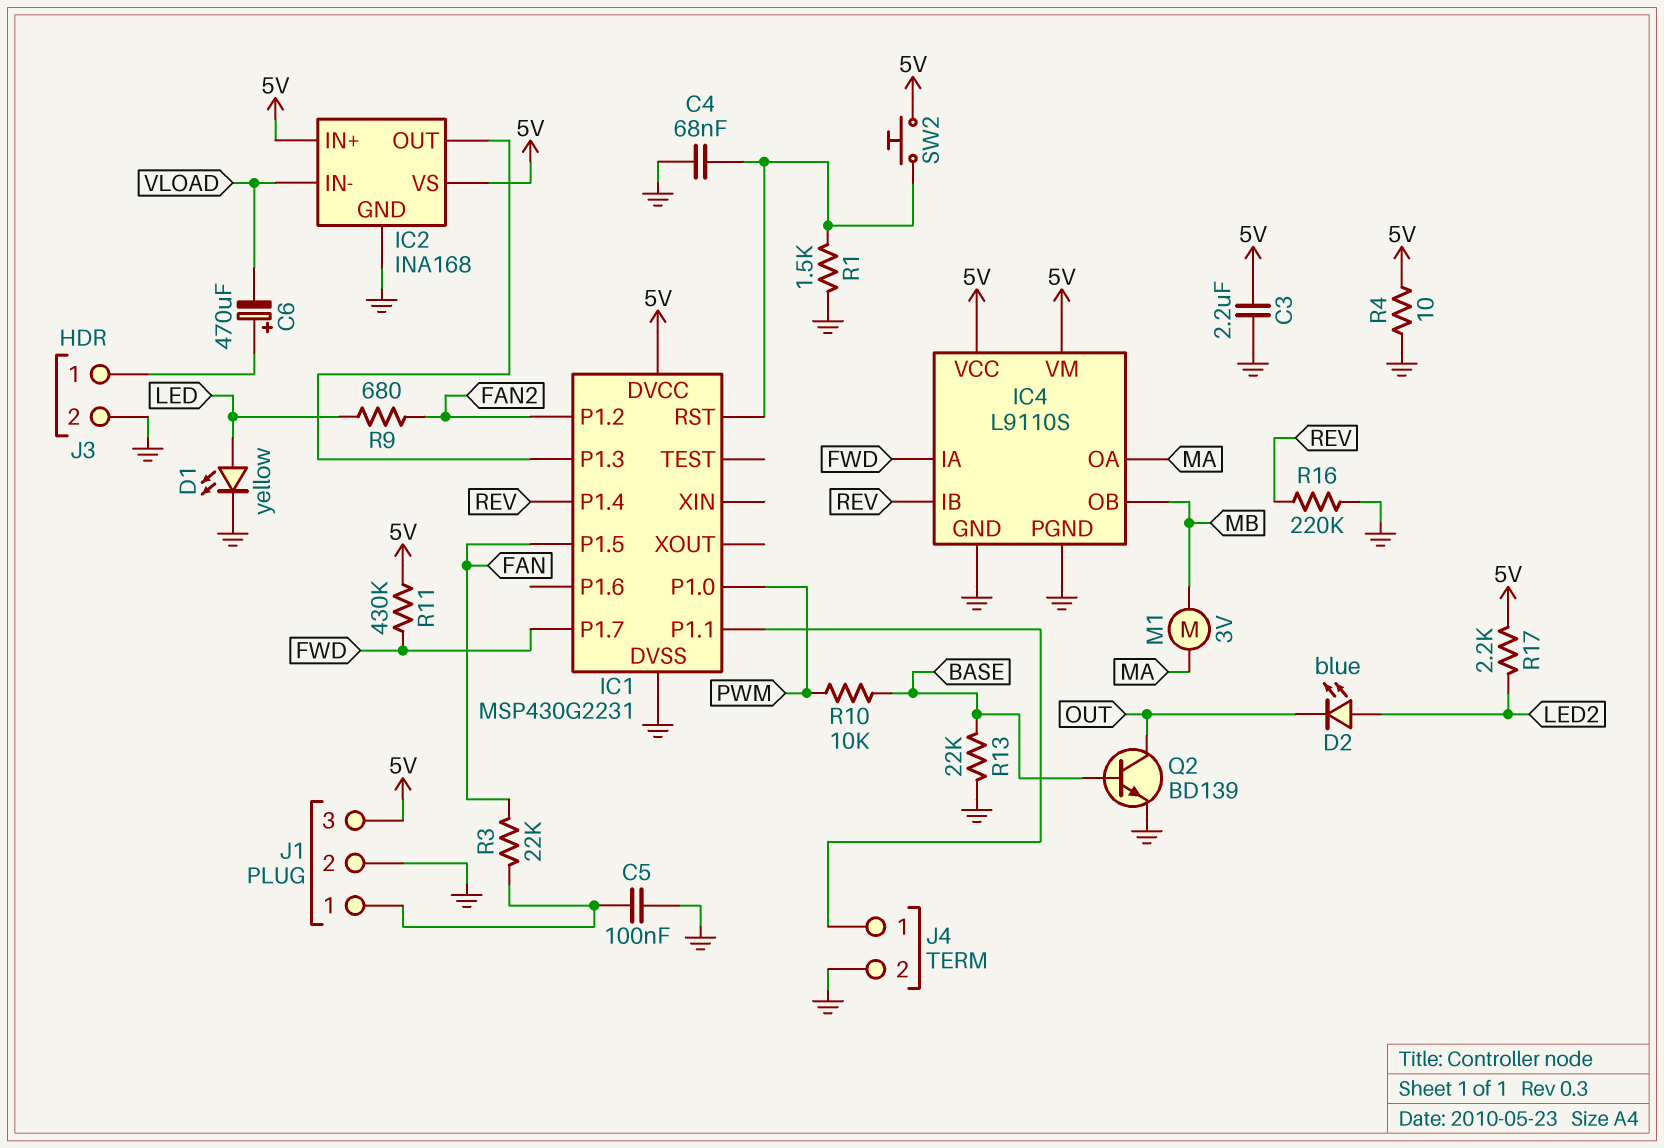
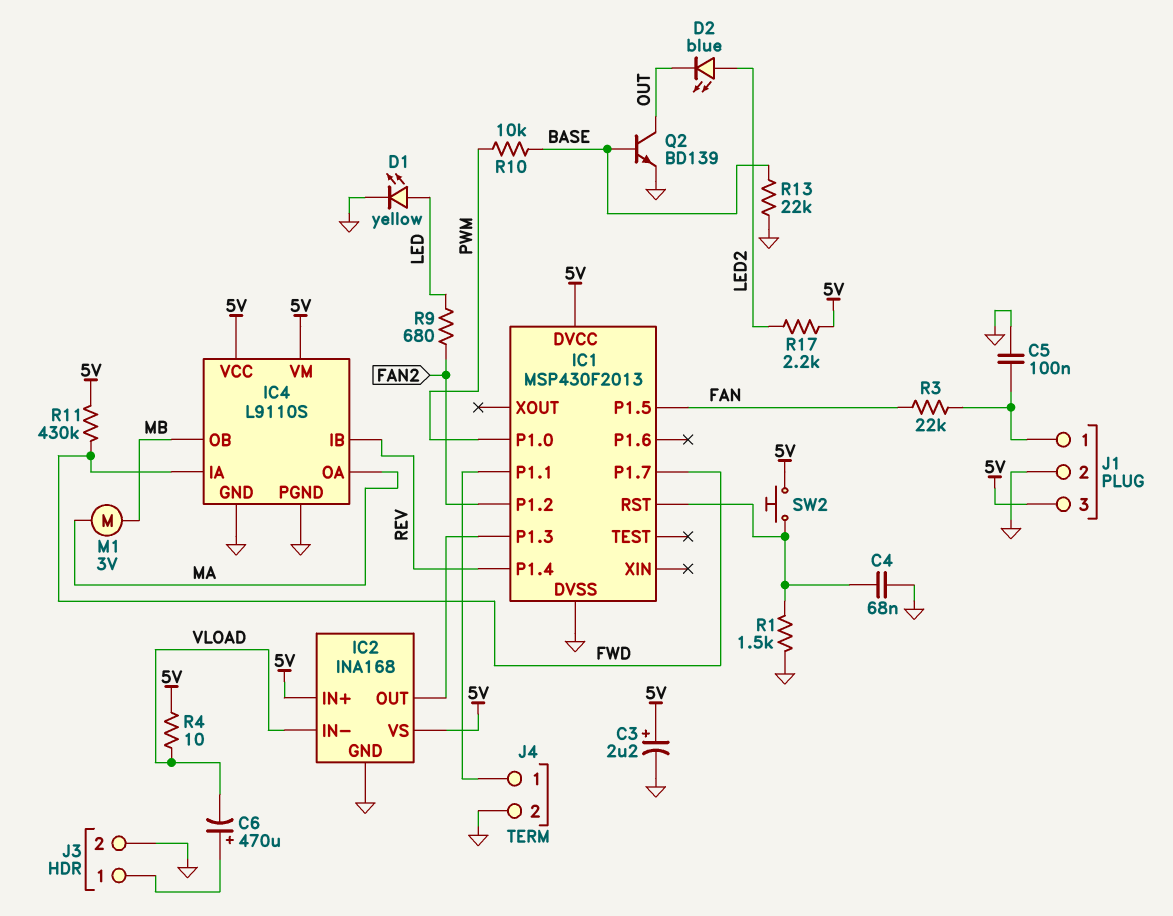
C3: 2.2uF (5V, GND) -> 2.2uF (plus 5V, minus GND)
IC1: MSP430G2231 -> MSP430F2013
R4: 10 (5V, GND) -> 10 (5V, VLOAD)
R16: 220k (GND, REV) -> none

